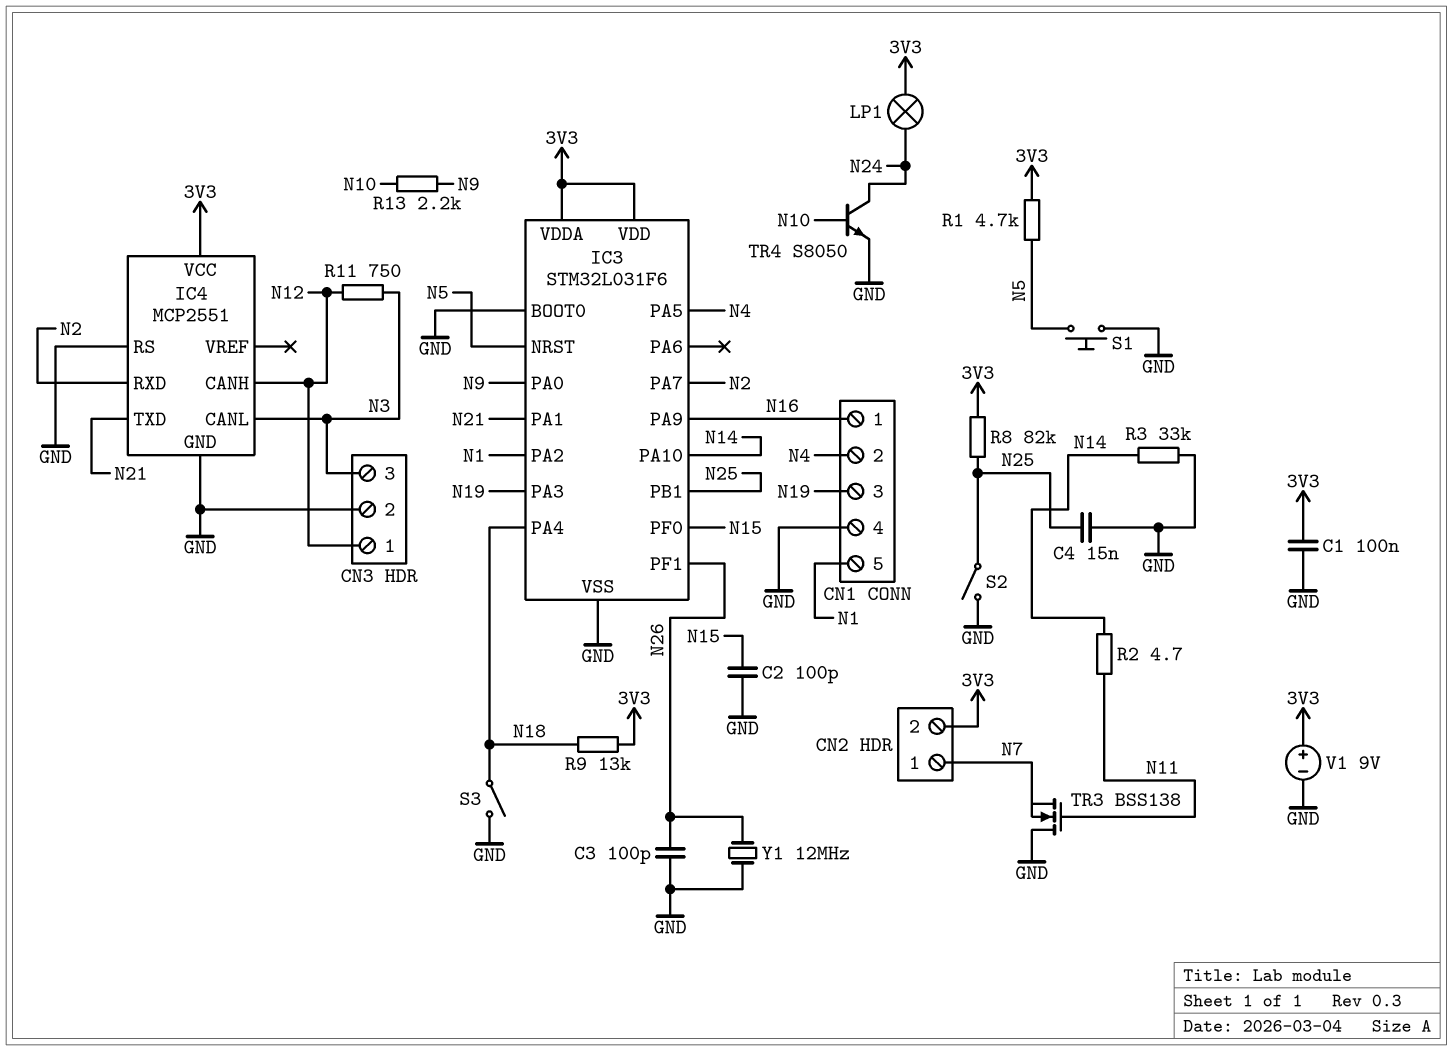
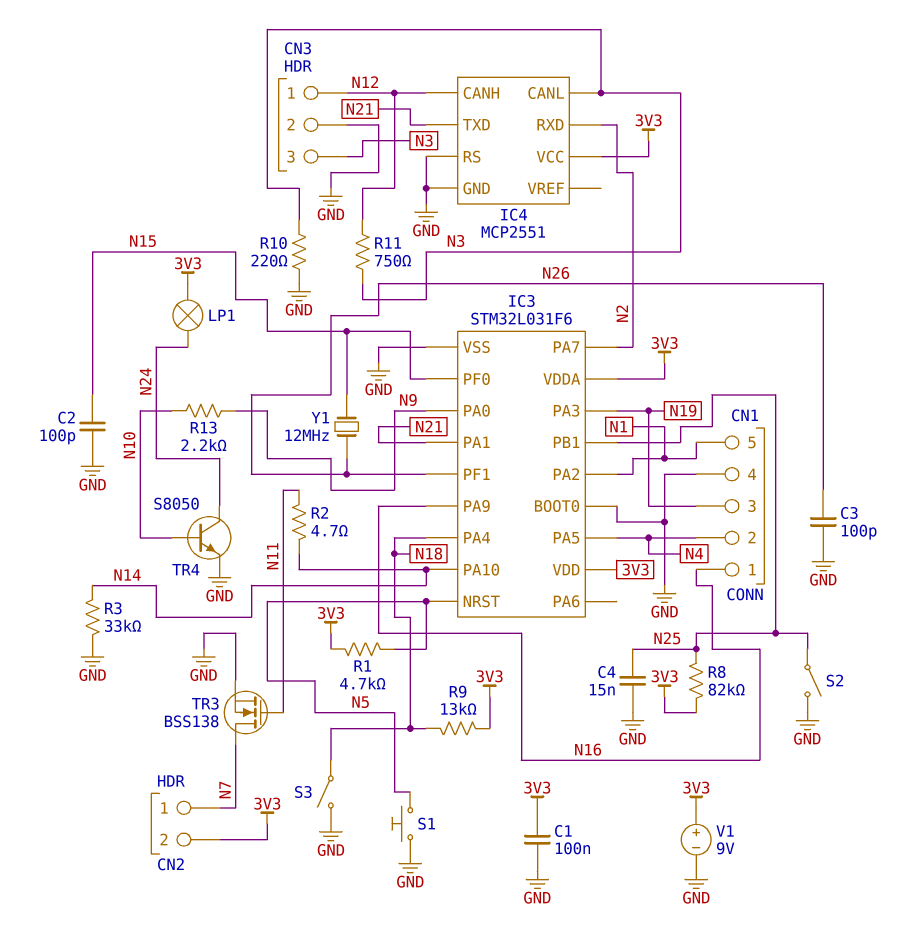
R10: none -> 220 (GND, N3)
TR3: NMOS BSS138 (G N11, D GND, S N7) -> NMOS BSS138 (G N11, D N7, S GND)
Y1: 12MHz (GND, N26) -> 12MHz (N15, N26)

